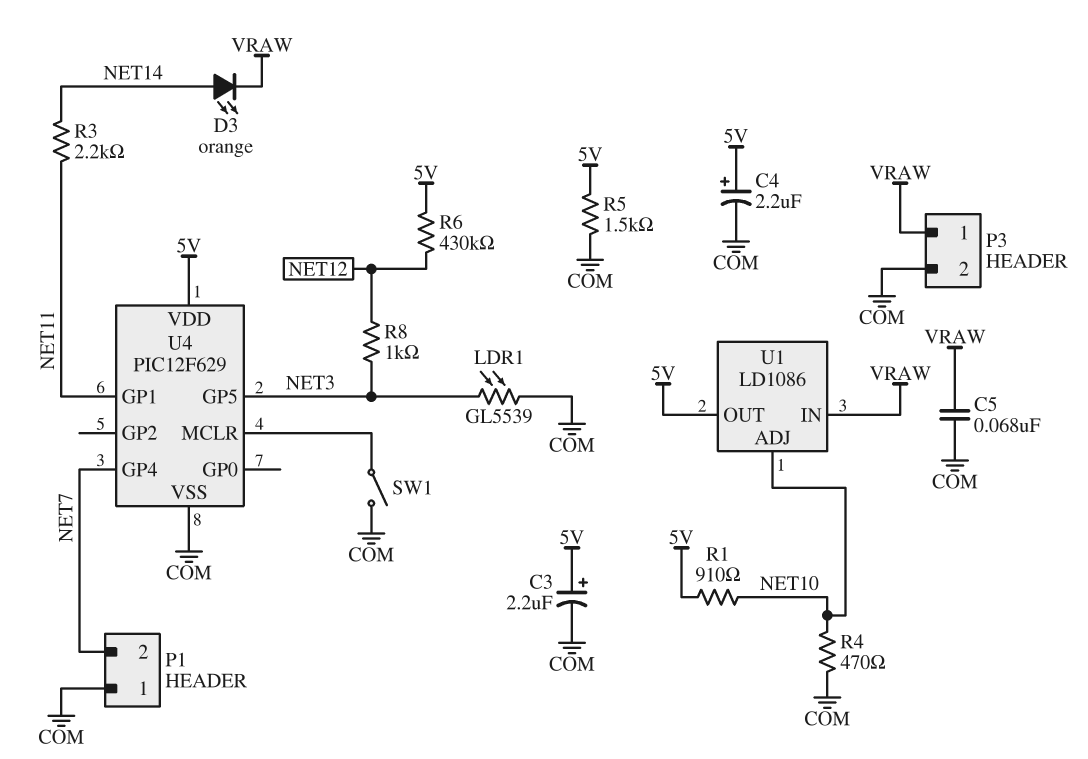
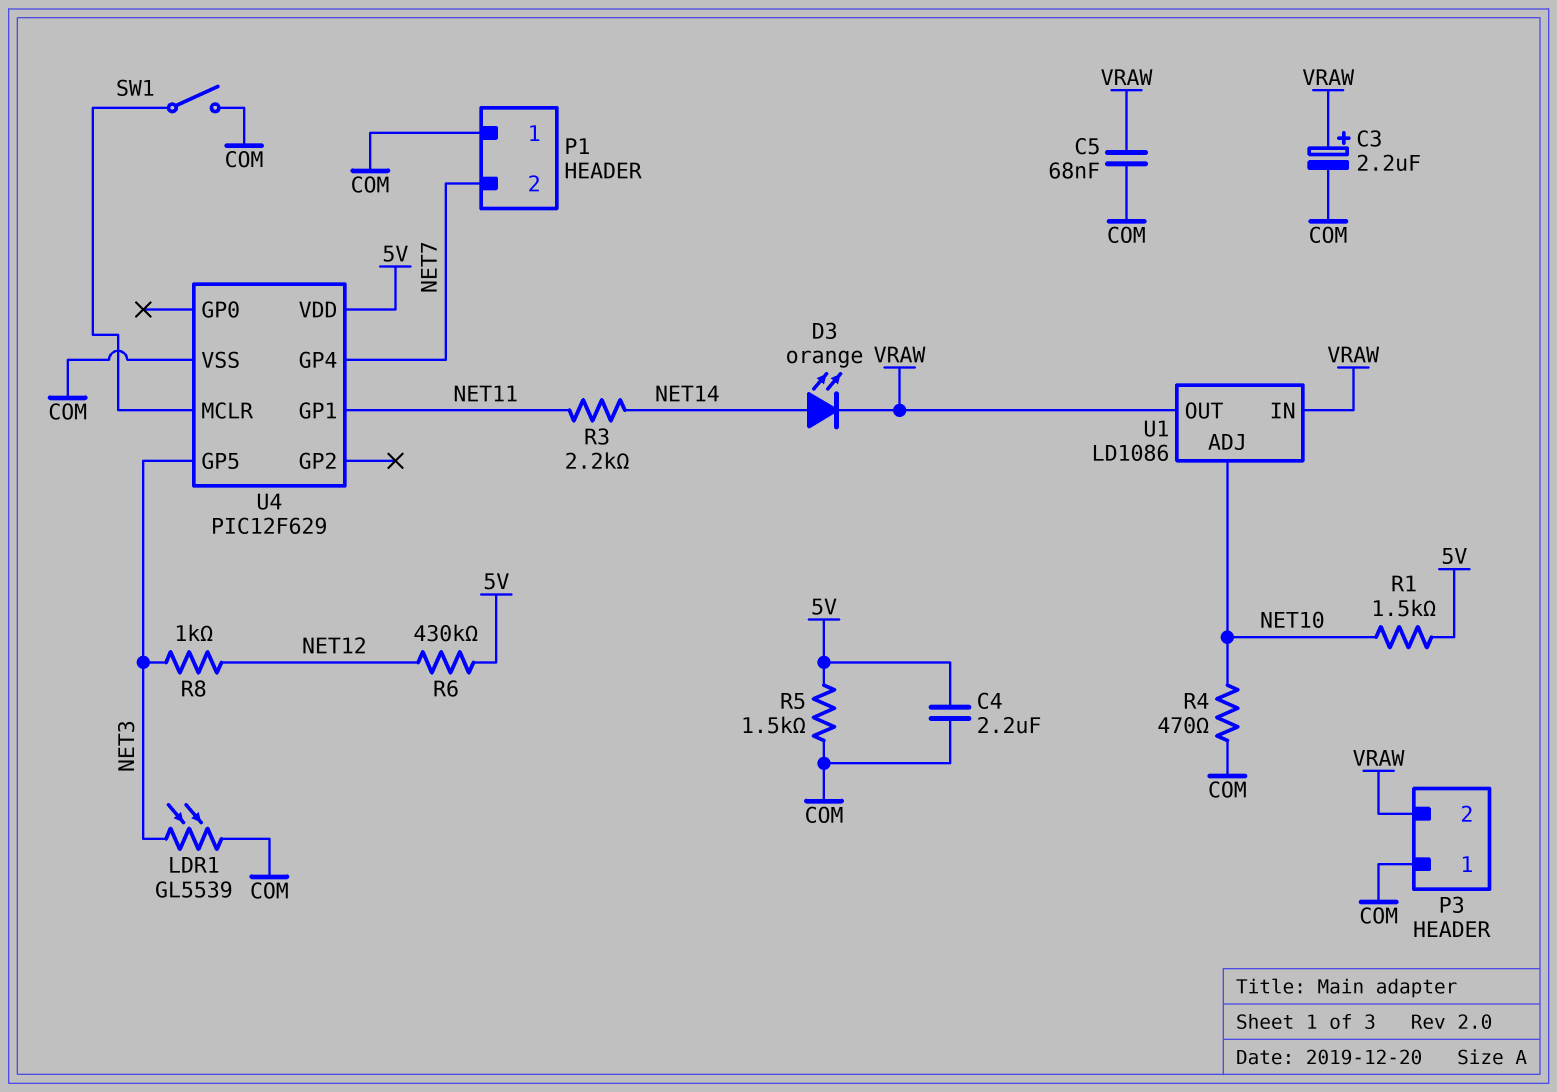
C3: 2.2uF (plus 5V, minus COM) -> 2.2uF (plus VRAW, minus COM)
C4: 2.2uF (plus 5V, minus COM) -> 2.2uF (5V, COM)
P3 pin 1: VRAW -> COM
P3 pin 2: COM -> VRAW
R1: 910 (5V, NET10) -> 1.5k (5V, NET10)
U1 pin OUT: 5V -> VRAW

